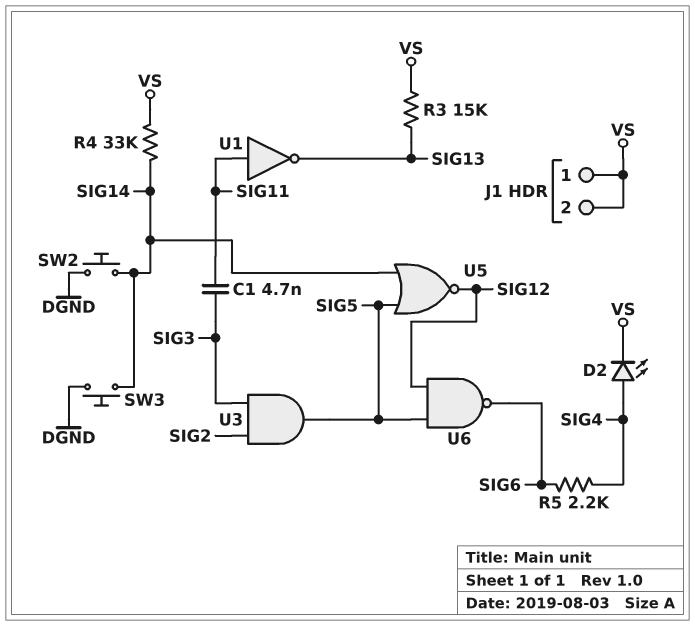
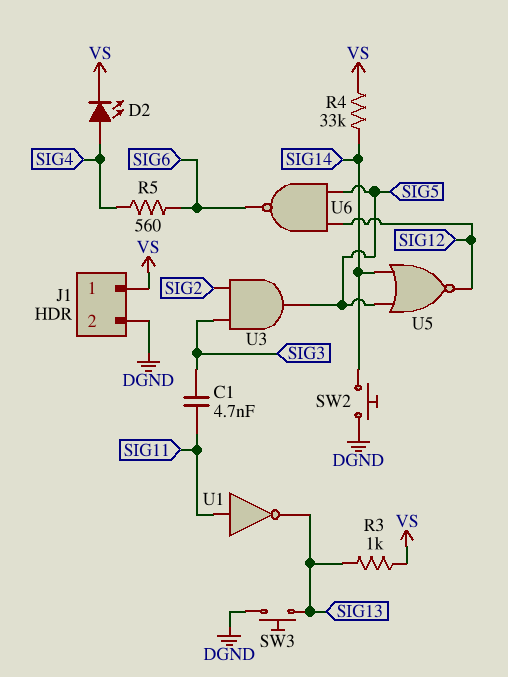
J1 pin 2: VS -> DGND
R3: 15k (SIG13, VS) -> 1k (SIG13, VS)
R5: 2.2k (SIG4, SIG6) -> 560 (SIG4, SIG6)
SW3: button (DGND, SIG14) -> button (DGND, SIG13)

